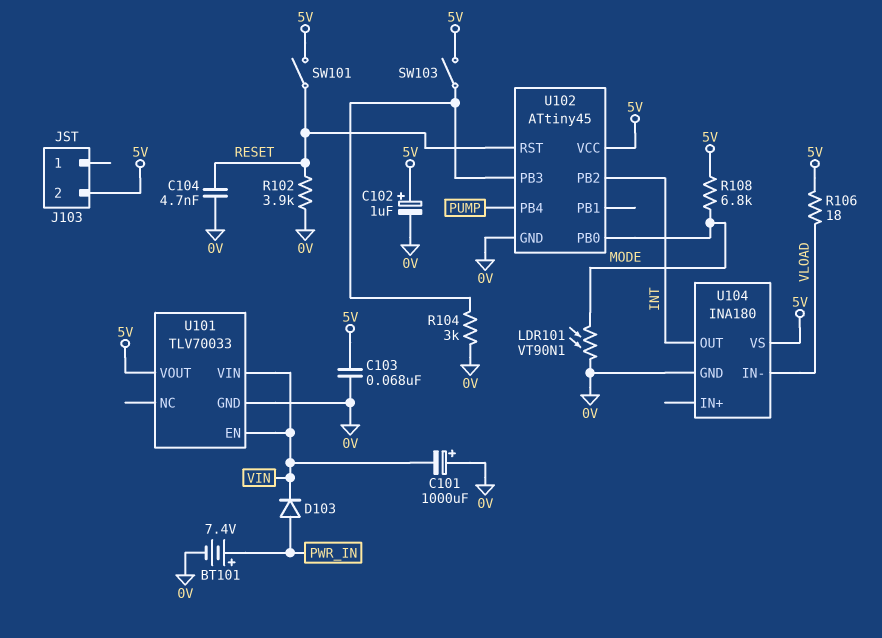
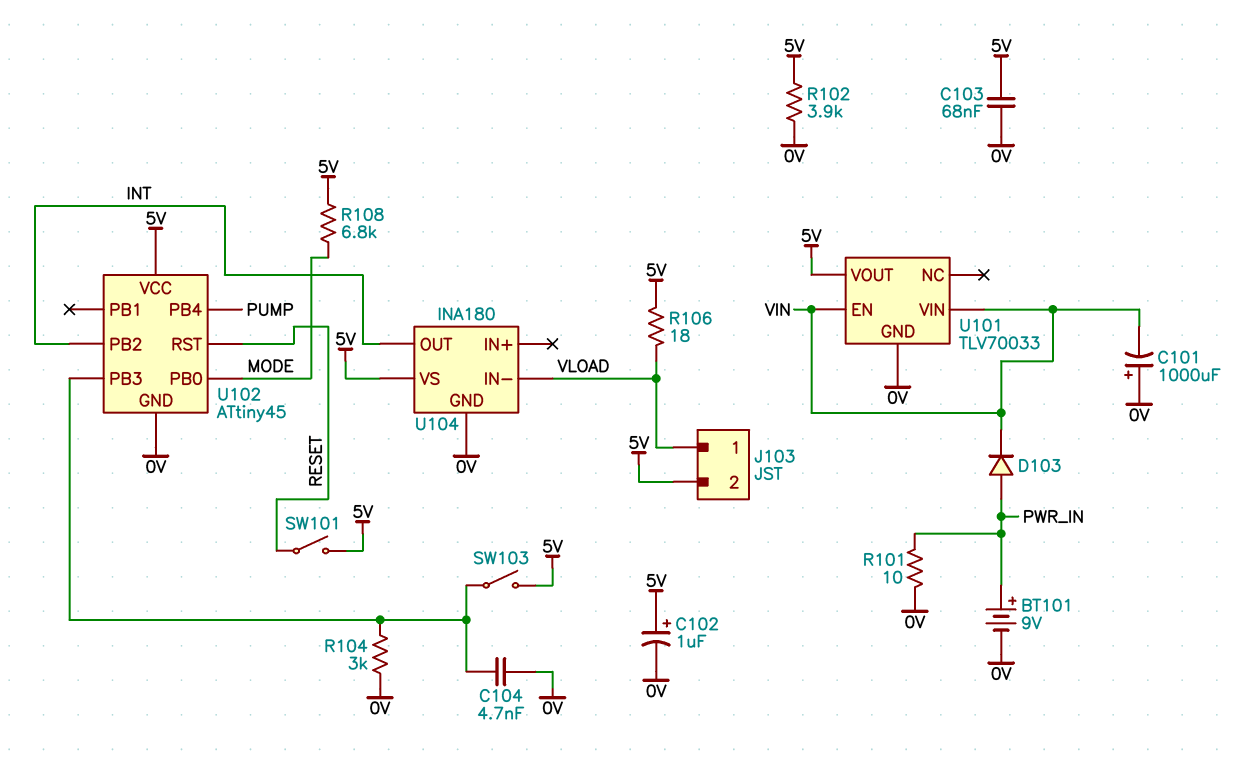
BT101: 7.4V (plus PWR_IN, minus 0V) -> 9V (plus PWR_IN, minus 0V)
C104: 4.7nF (0V, RESET) -> 4.7nF (0V, U102/PB3)
J103 pin 1: none -> VLOAD
LDR101: VT90N1 (0V, MODE) -> none
R101: none -> 10 (0V, PWR_IN)
R102: 3.9k (0V, RESET) -> 3.9k (0V, 5V)

